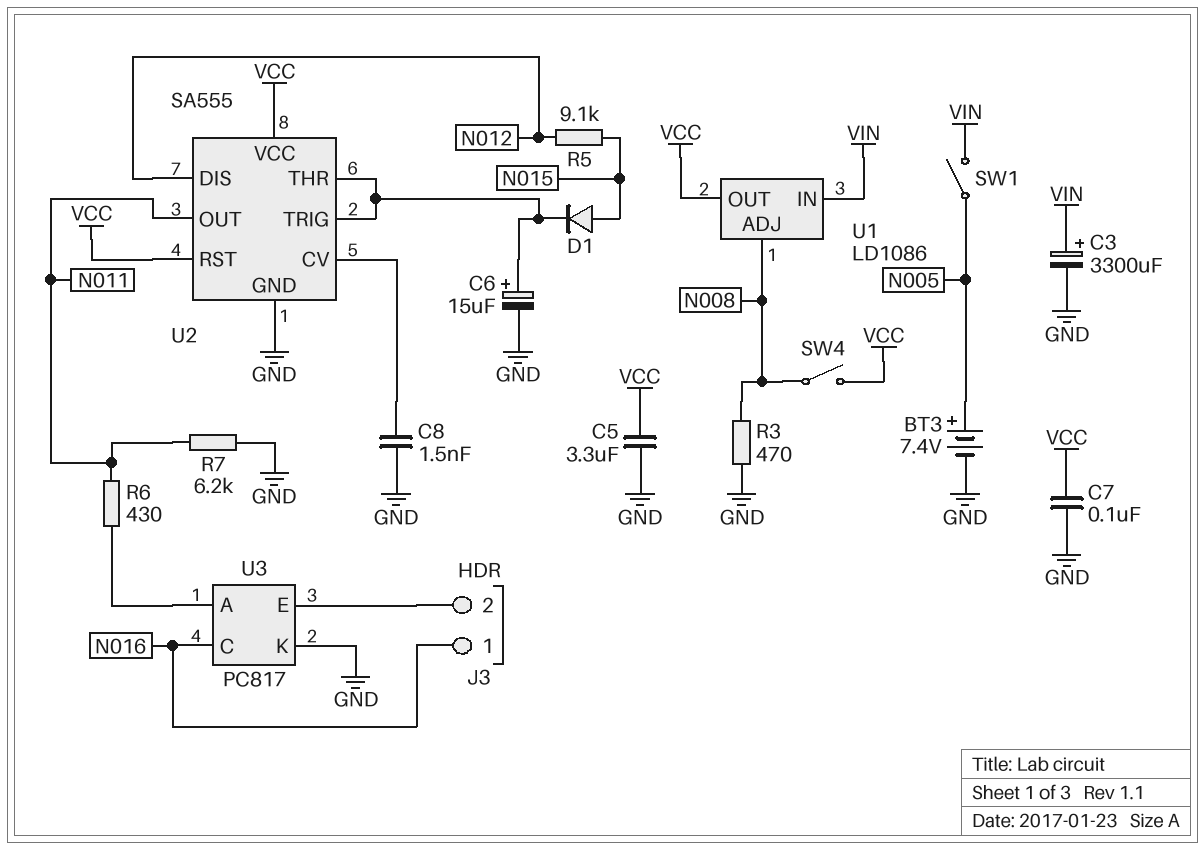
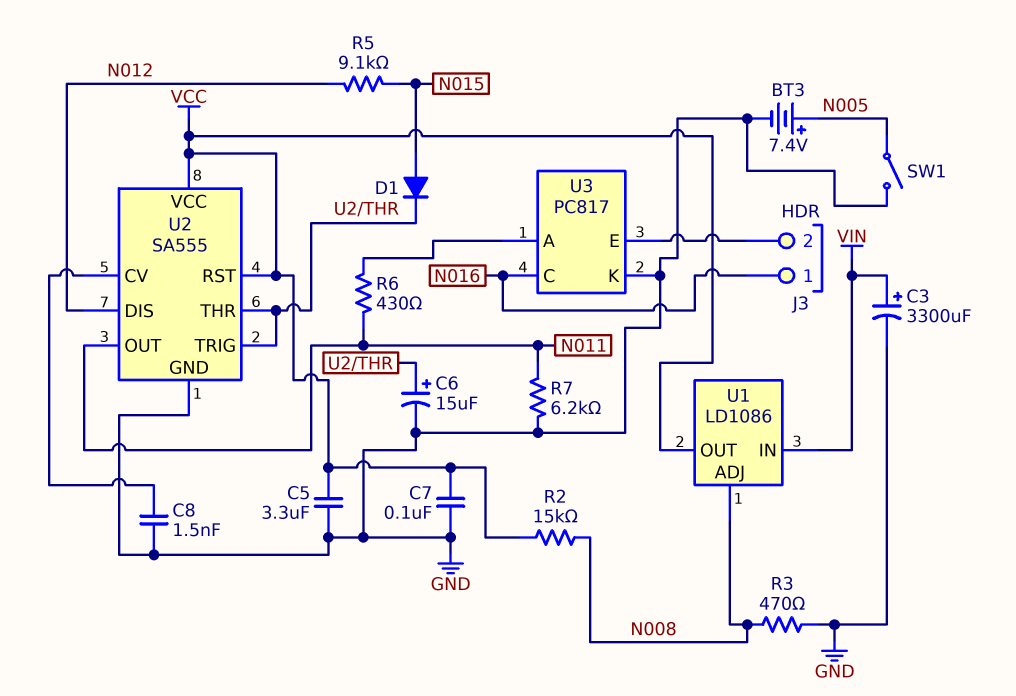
R2: none -> 15k (N008, VCC)
SW1: switch (N005, VIN) -> switch (GND, N005)
SW4: switch (N008, VCC) -> none

